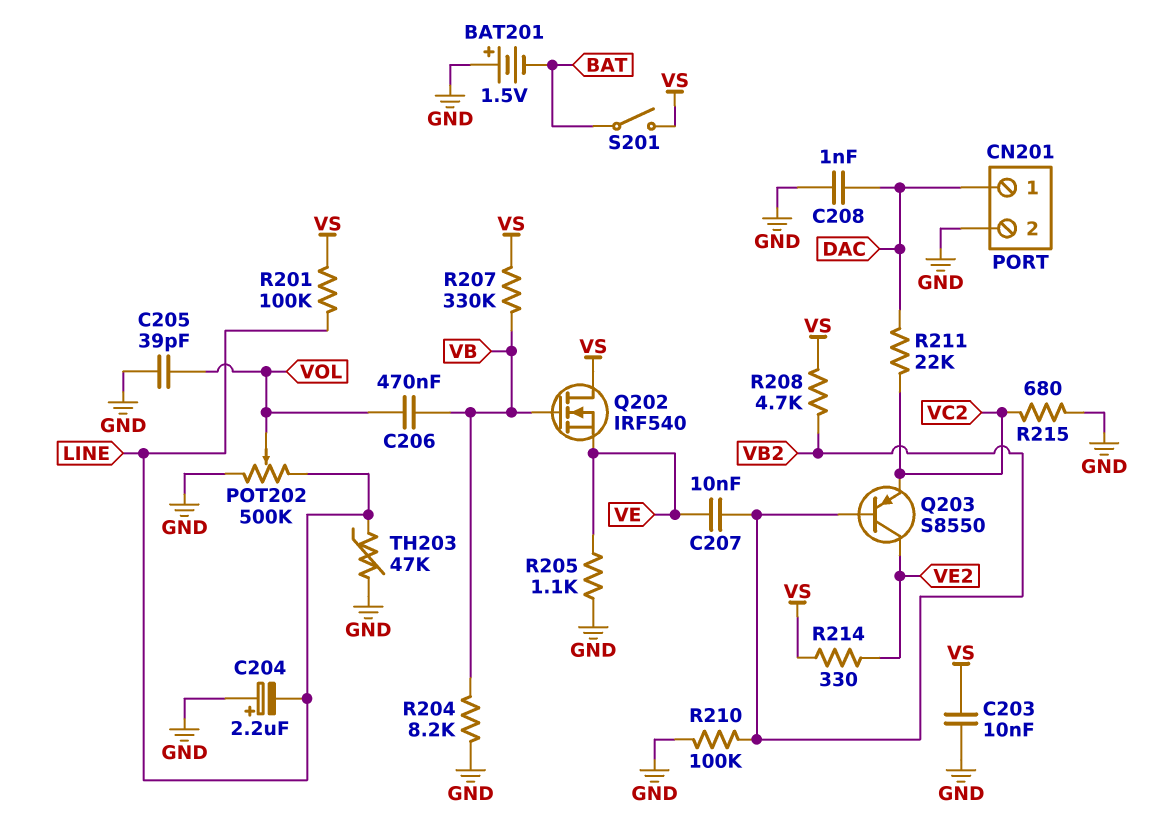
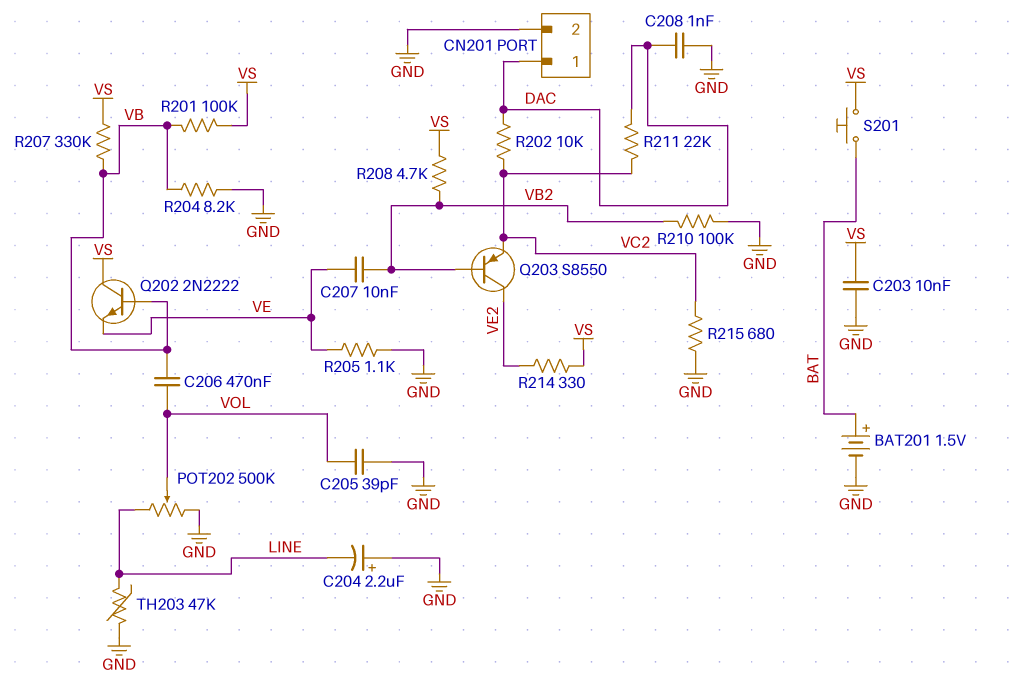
BAT201: 1.5V (plus GND, minus BAT) -> 1.5V (plus BAT, minus GND)
Q202: NMOS IRF540 (G VB, D VS, S VE) -> NPN 2N2222 (B VB, C VS, E VE)
R201: 100k (LINE, VS) -> 100k (VB, VS)
R202: none -> 10k (DAC, VC2)
S201: switch (BAT, VS) -> button (BAT, VS)

